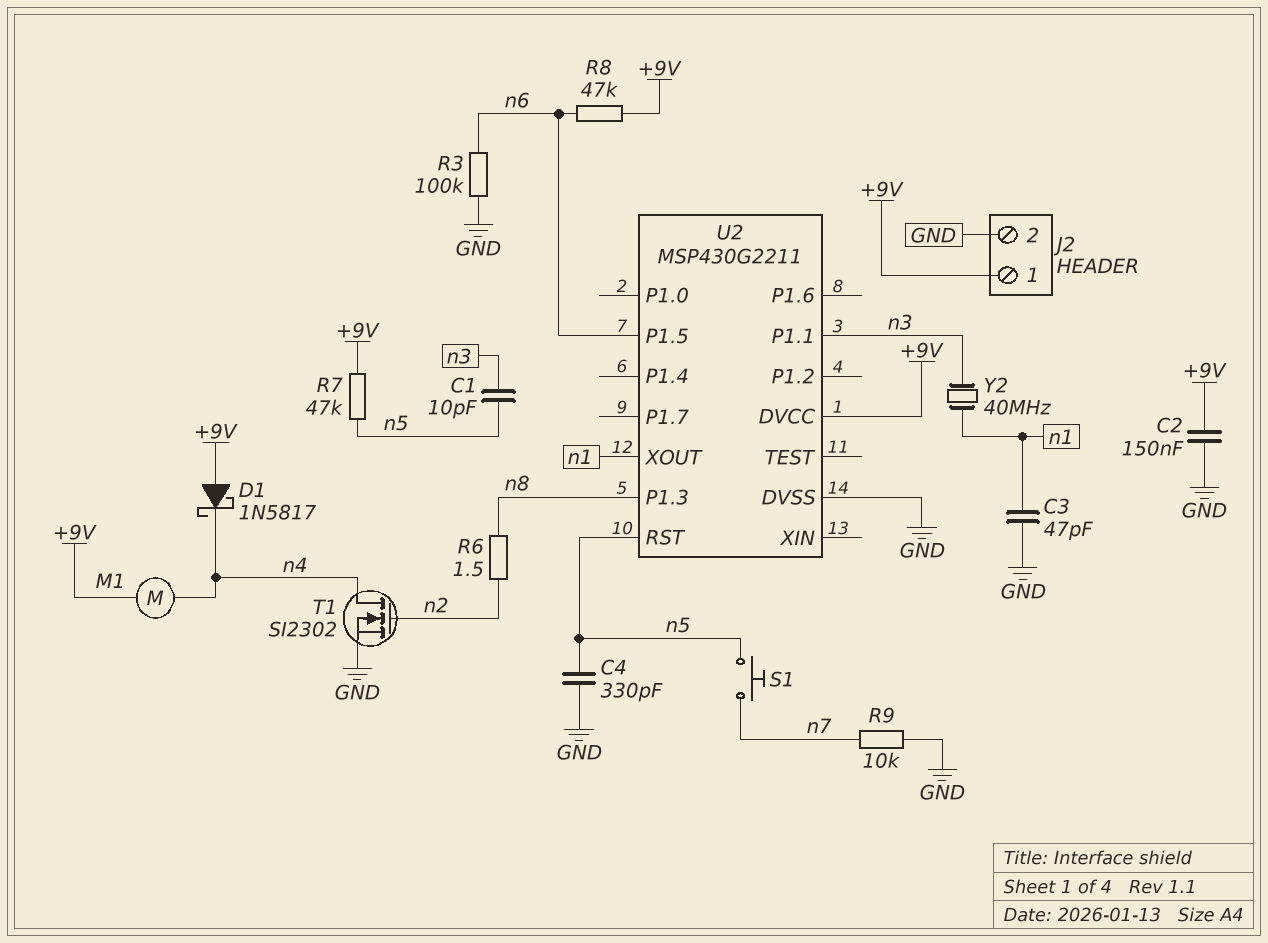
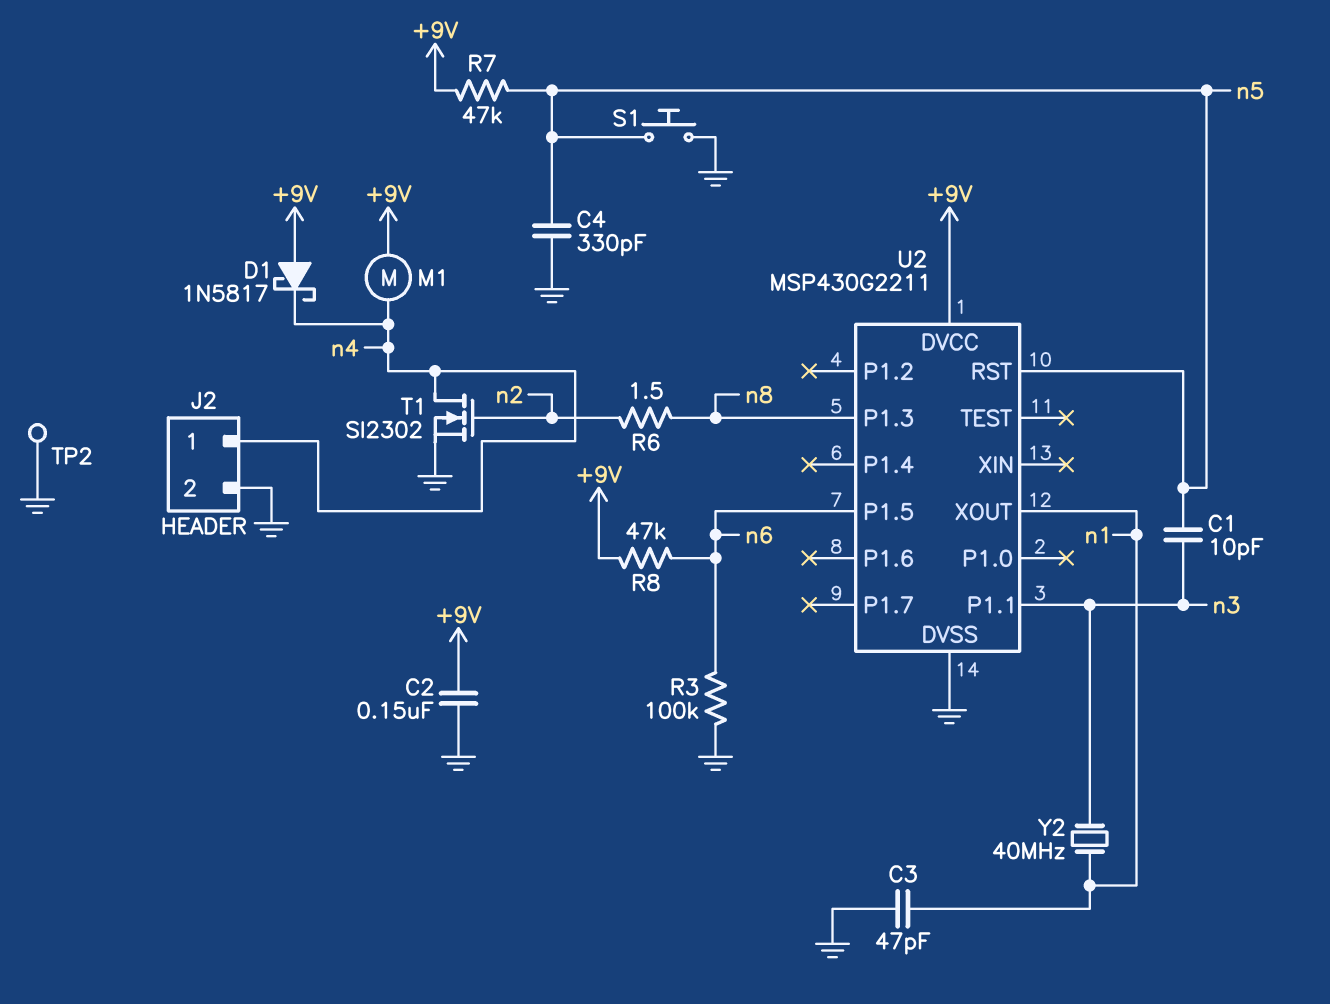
J2 pin 1: +9V -> n4
R9: 10k (GND, n7) -> none
S1: button (n5, n7) -> button (GND, n5)
TP2: none -> test point (GND)

